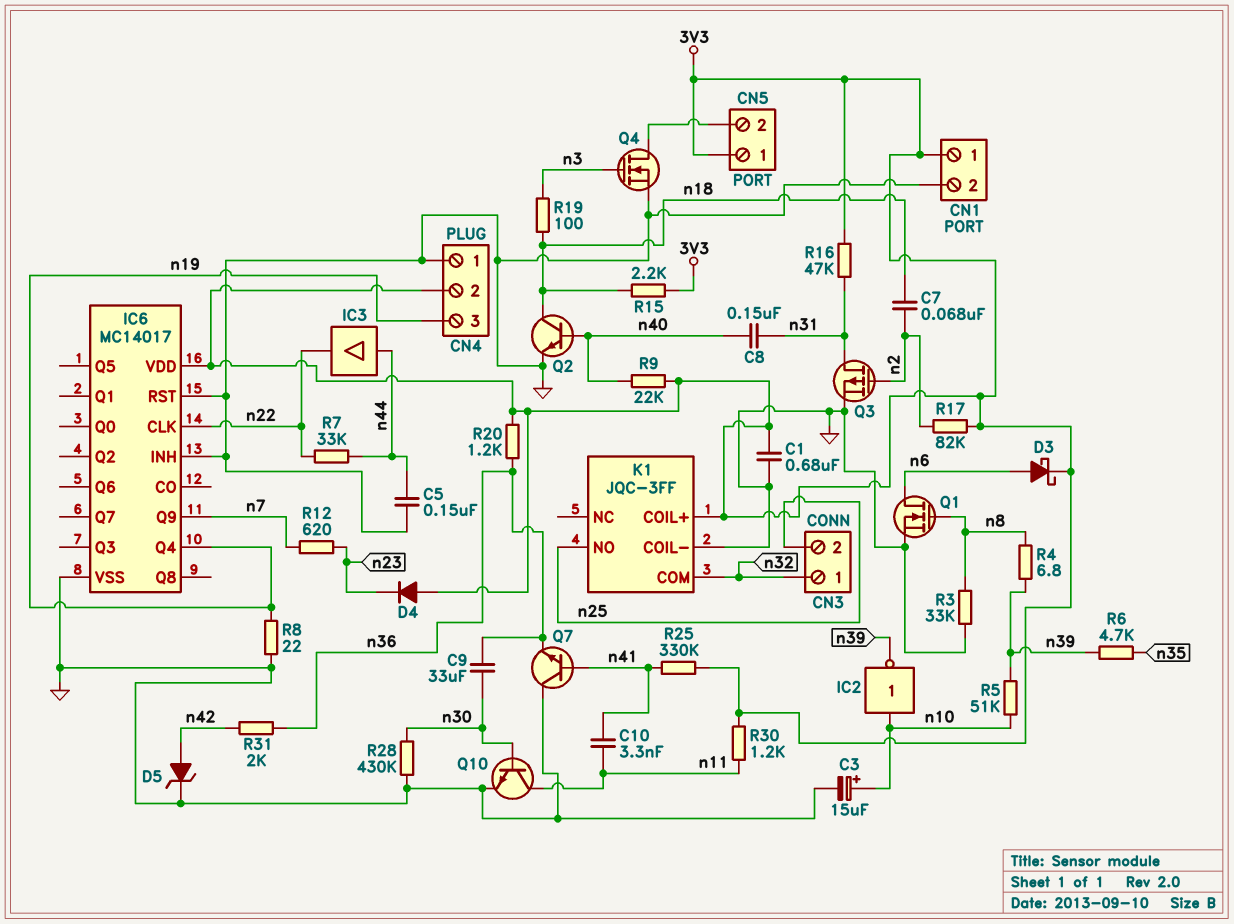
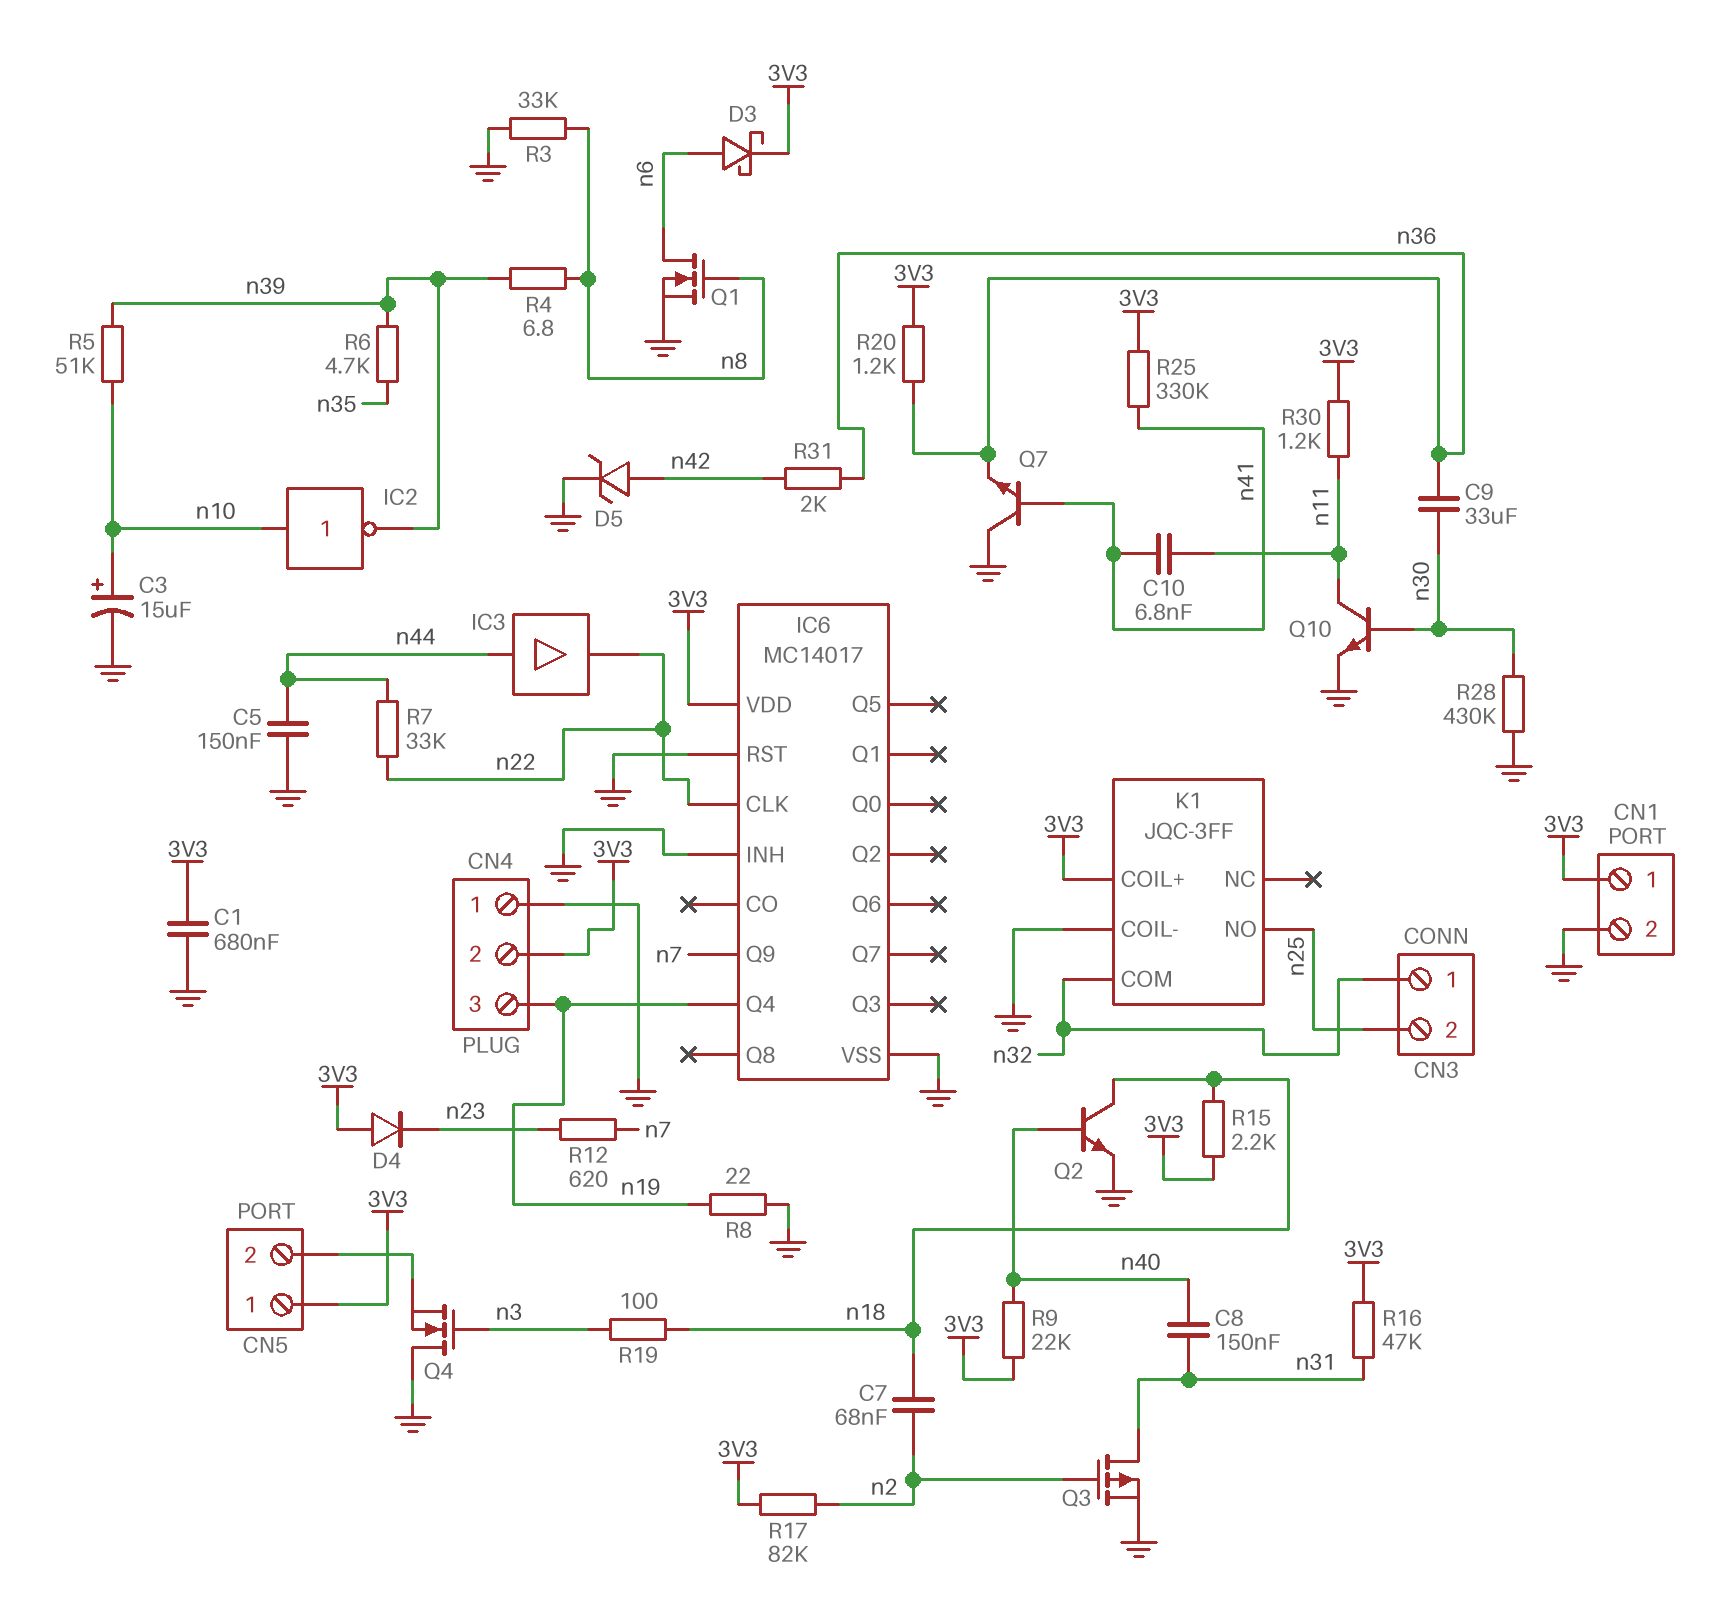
C10: 3.3nF (n11, n41) -> 6.8nF (n11, n41)
Q4: NMOS (G n3, D CN5/2, S GND) -> NMOS (G n3, D GND, S CN5/2)

